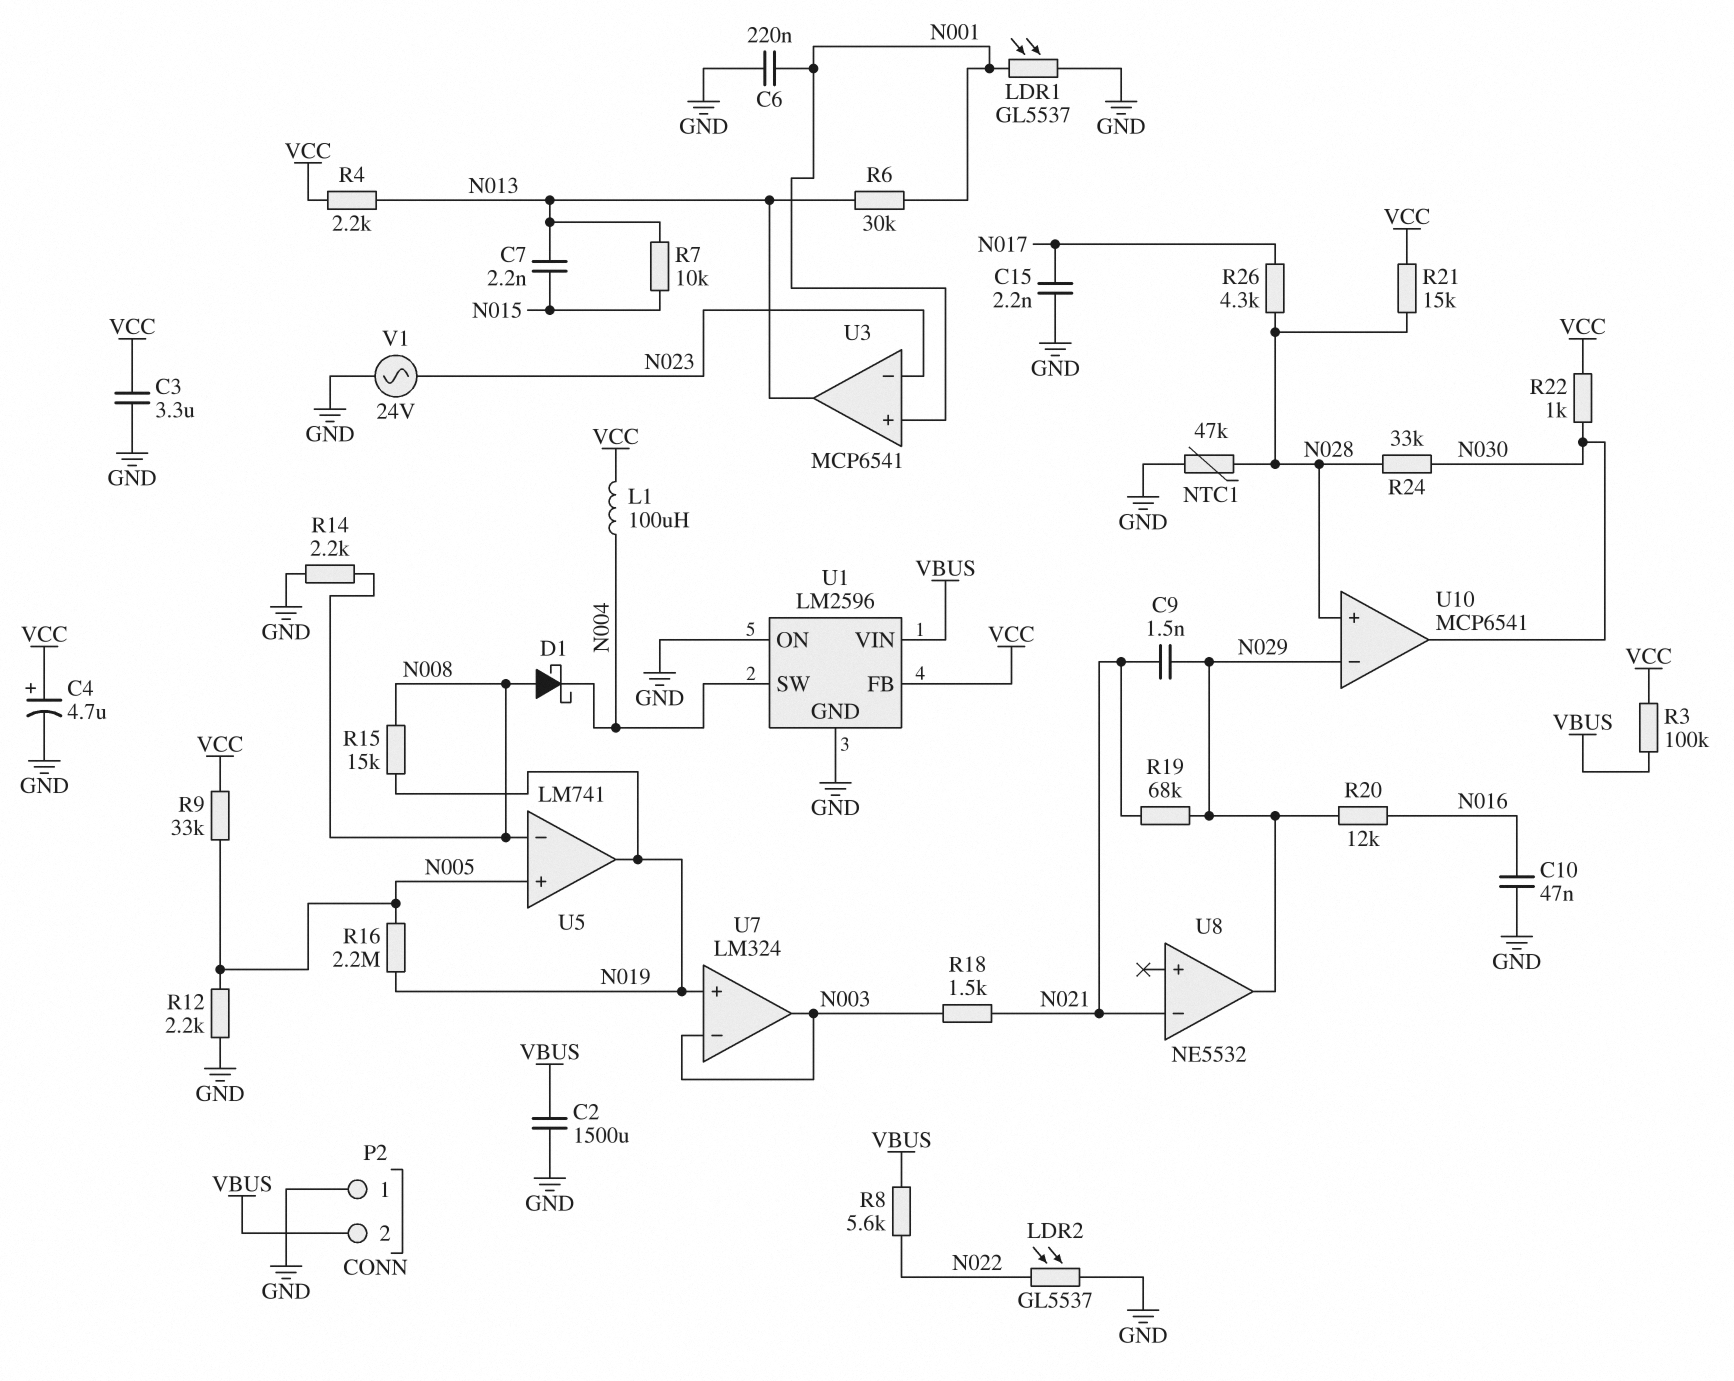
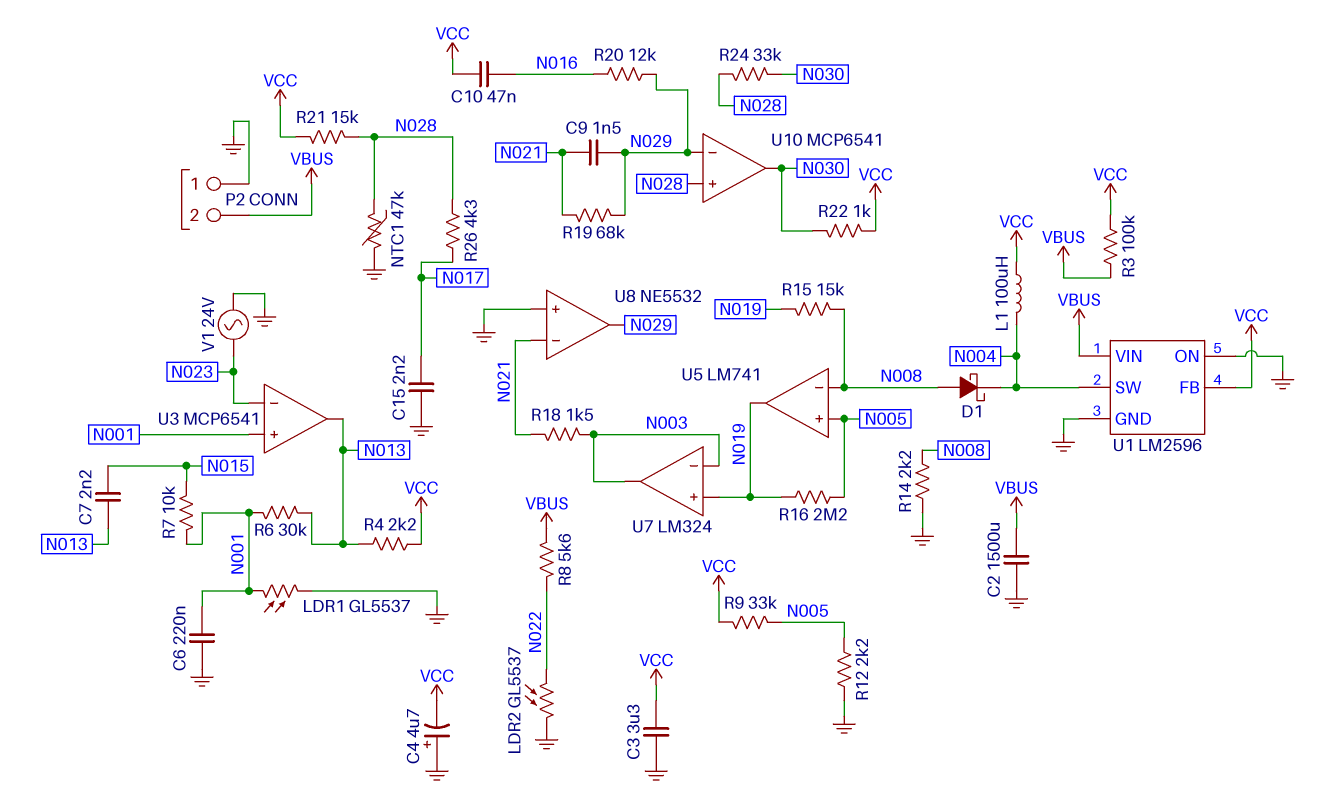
C4: 4.7uF (plus VCC, minus GND) -> 4.7uF (plus GND, minus VCC)
C10: 47nF (GND, N016) -> 47nF (N016, VCC)
R7: 10k (N013, N015) -> 10k (N001, N015)
U8 pin in+: none -> GND

